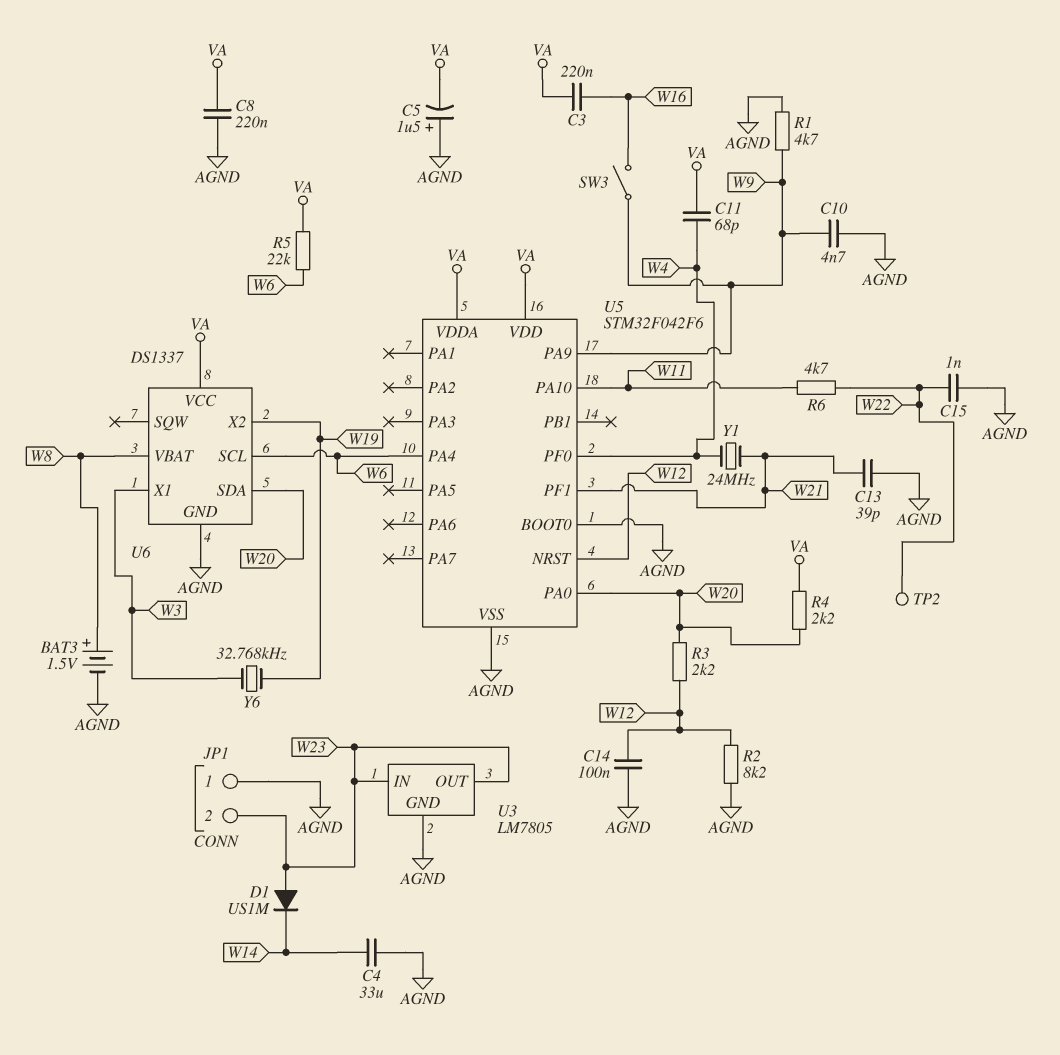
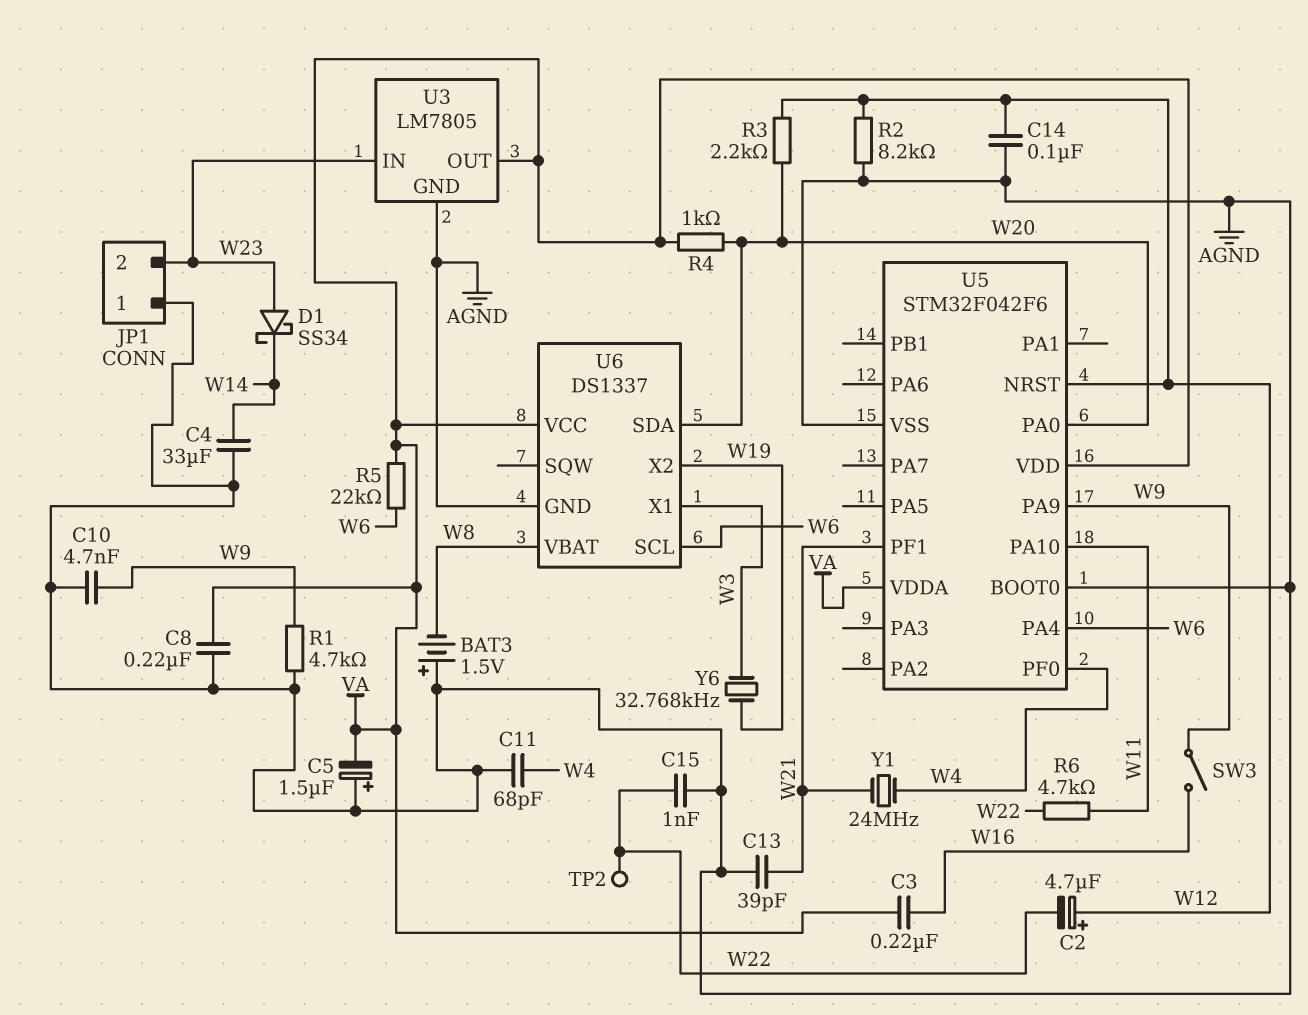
BAT3: 1.5V (plus W8, minus AGND) -> 1.5V (plus AGND, minus W8)
C2: none -> 4.7uF (plus W12, minus W22)
C11: 68pF (VA, W4) -> 68pF (AGND, W4)
D1: diode US1M (A W23, K W14) -> schottky SS34 (A W23, K W14)
R4: 2.2k (VA, W20) -> 1k (VA, W20)
U3 pin OUT: W23 -> VA

